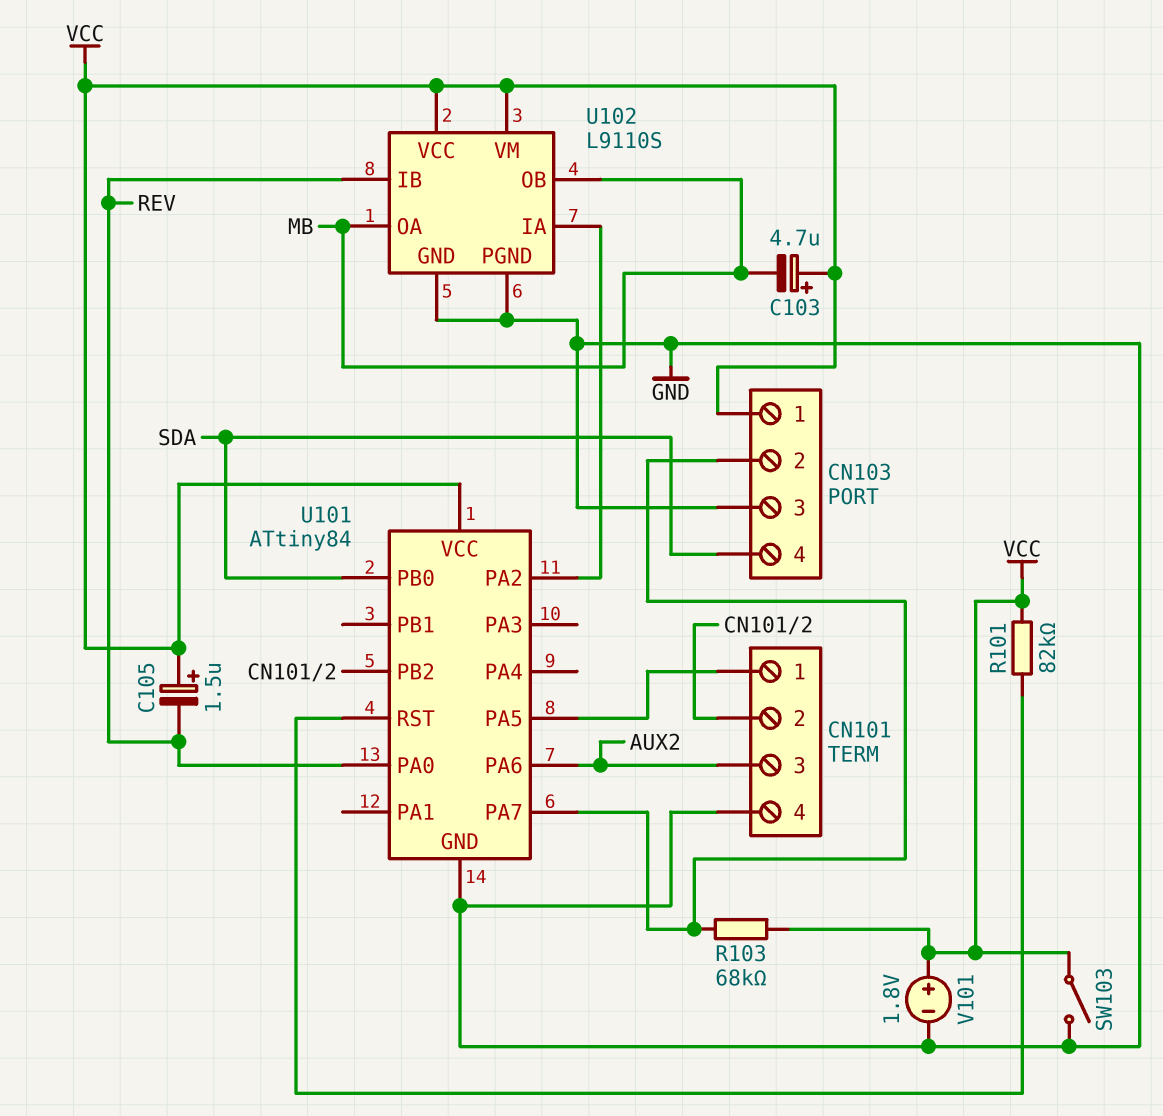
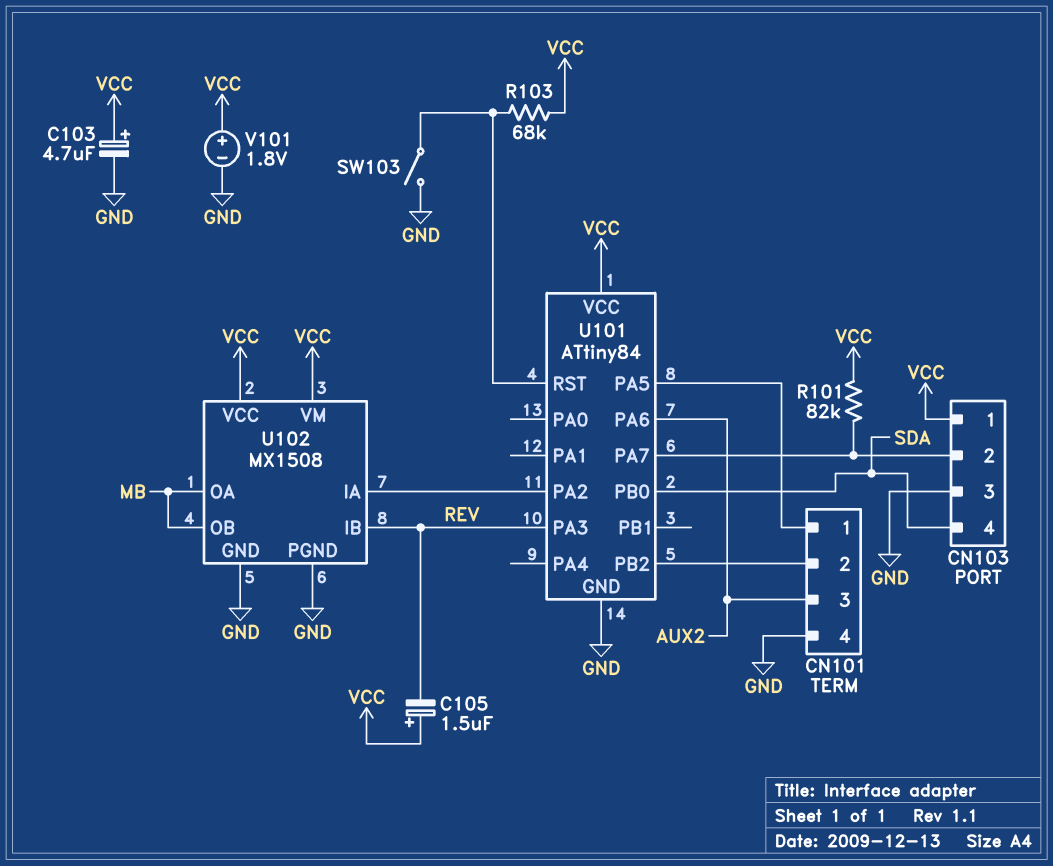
C103: 4.7uF (plus VCC, minus MB) -> 4.7uF (plus VCC, minus GND)
R101: 82k (U101/RST, VCC) -> 82k (CN103/2, VCC)
R103: 68k (CN103/2, VCC) -> 68k (U101/RST, VCC)
SW103: switch (GND, VCC) -> switch (GND, U101/RST)
U101 pin PA0: REV -> none
U101 pin PA3: none -> REV
U102: L9110S -> MX1508

